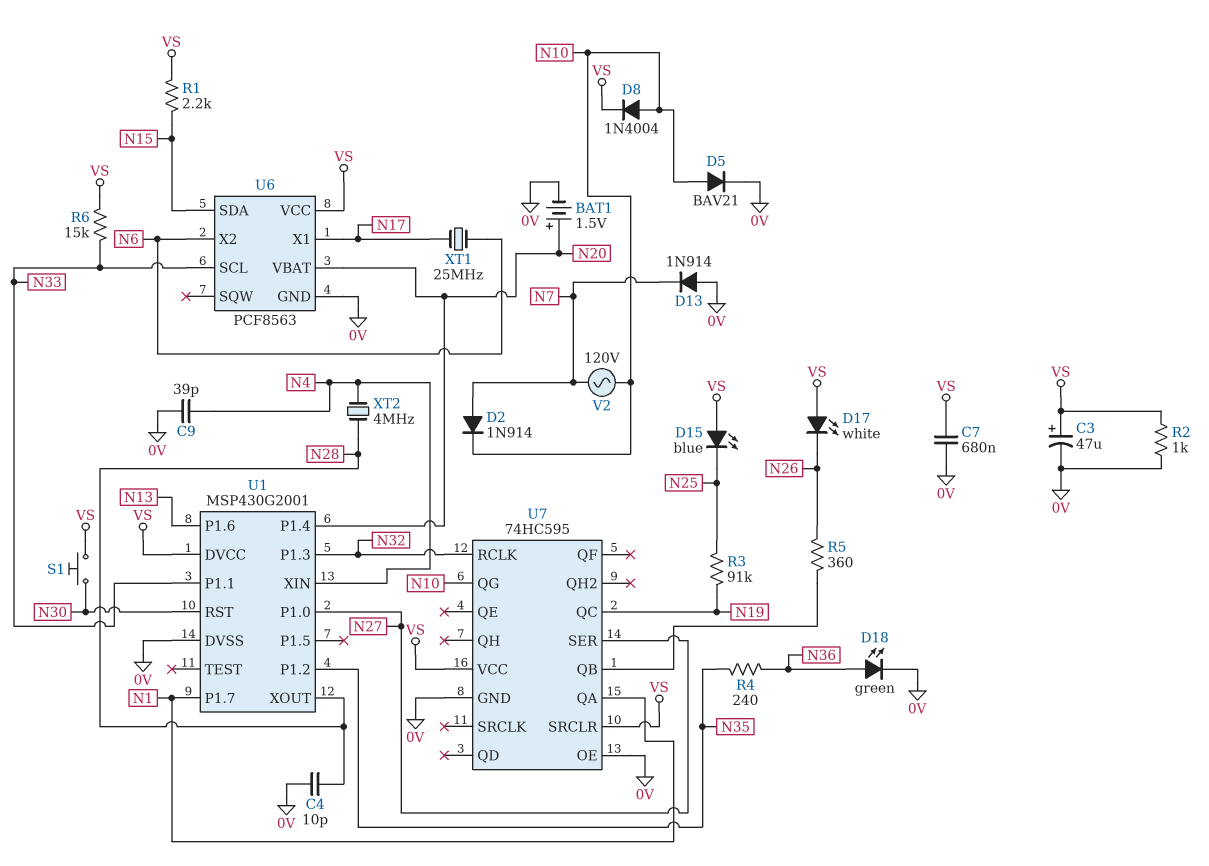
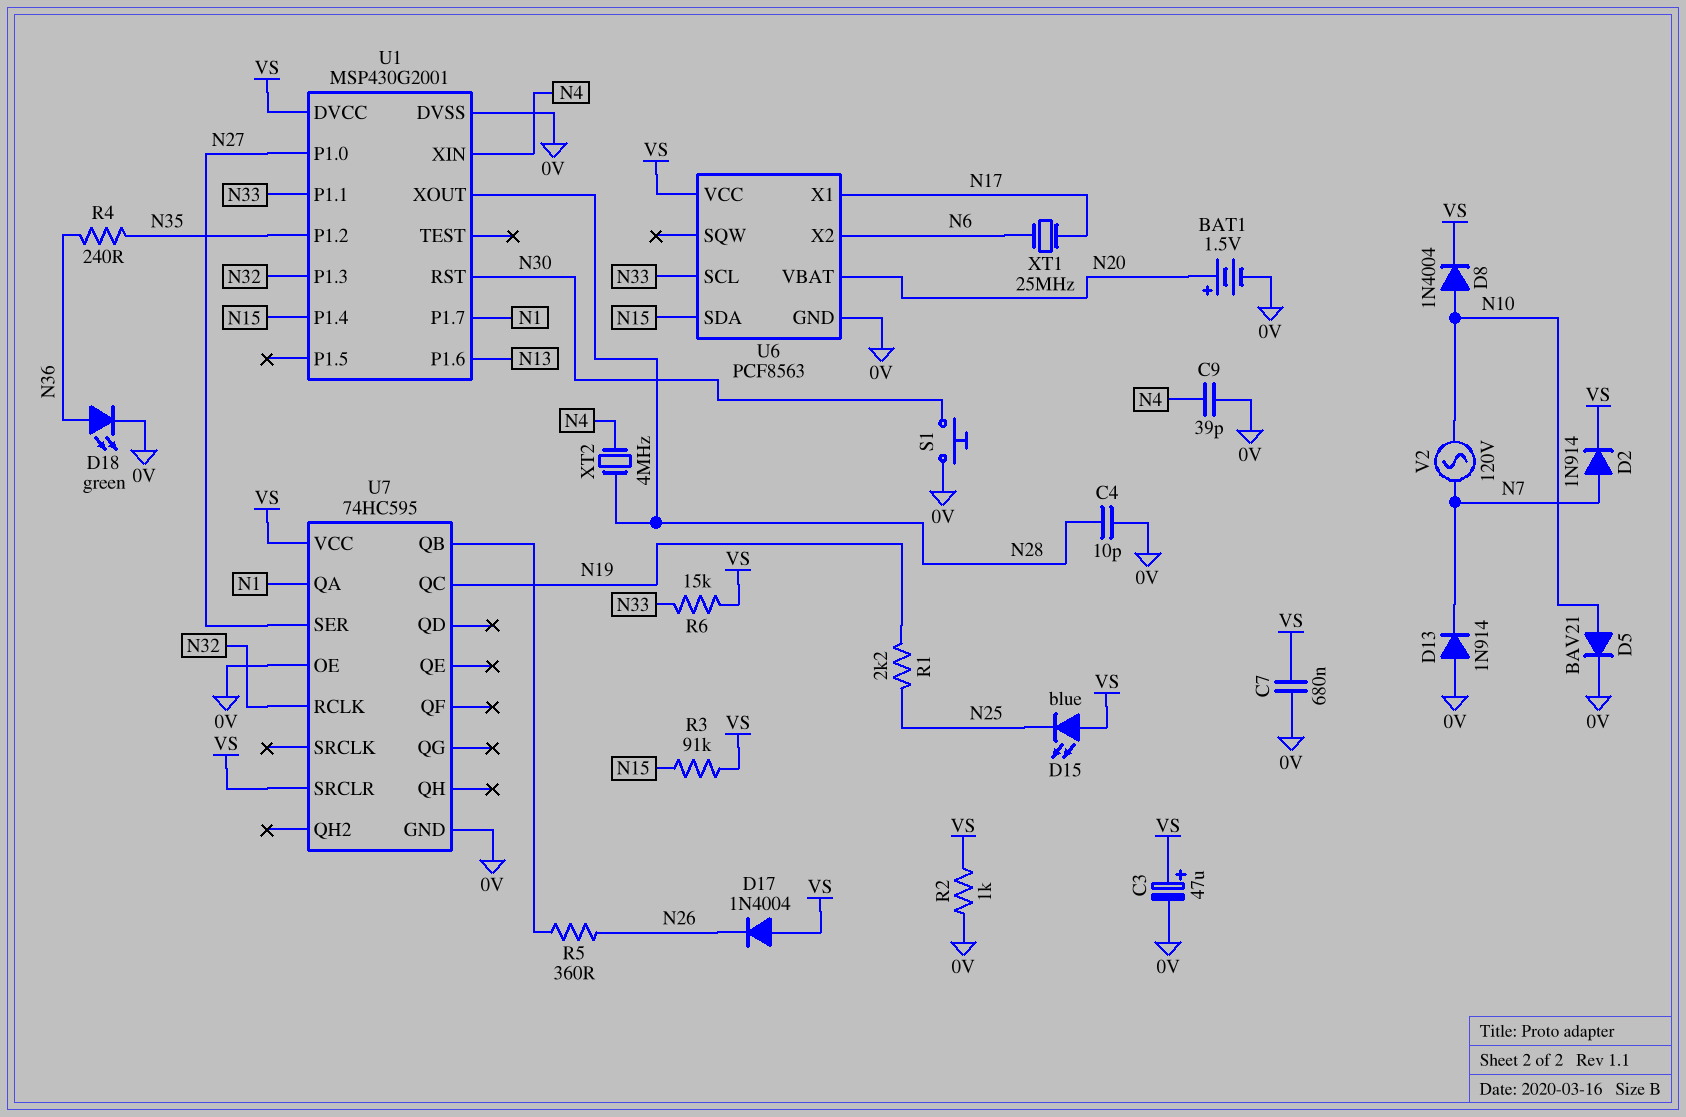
D2: diode 1N914 (A N7, K N10) -> diode 1N914 (A N7, K VS)
D17: LED white (A VS, K N26) -> diode 1N4004 (A VS, K N26)
R1: 2.2k (N15, VS) -> 2.2k (N19, N25)
R3: 91k (N19, N25) -> 91k (N15, VS)
S1: button (N30, VS) -> button (0V, N30)
U1 pin P1.4: N20 -> N15
U7 pin QG: N10 -> none

